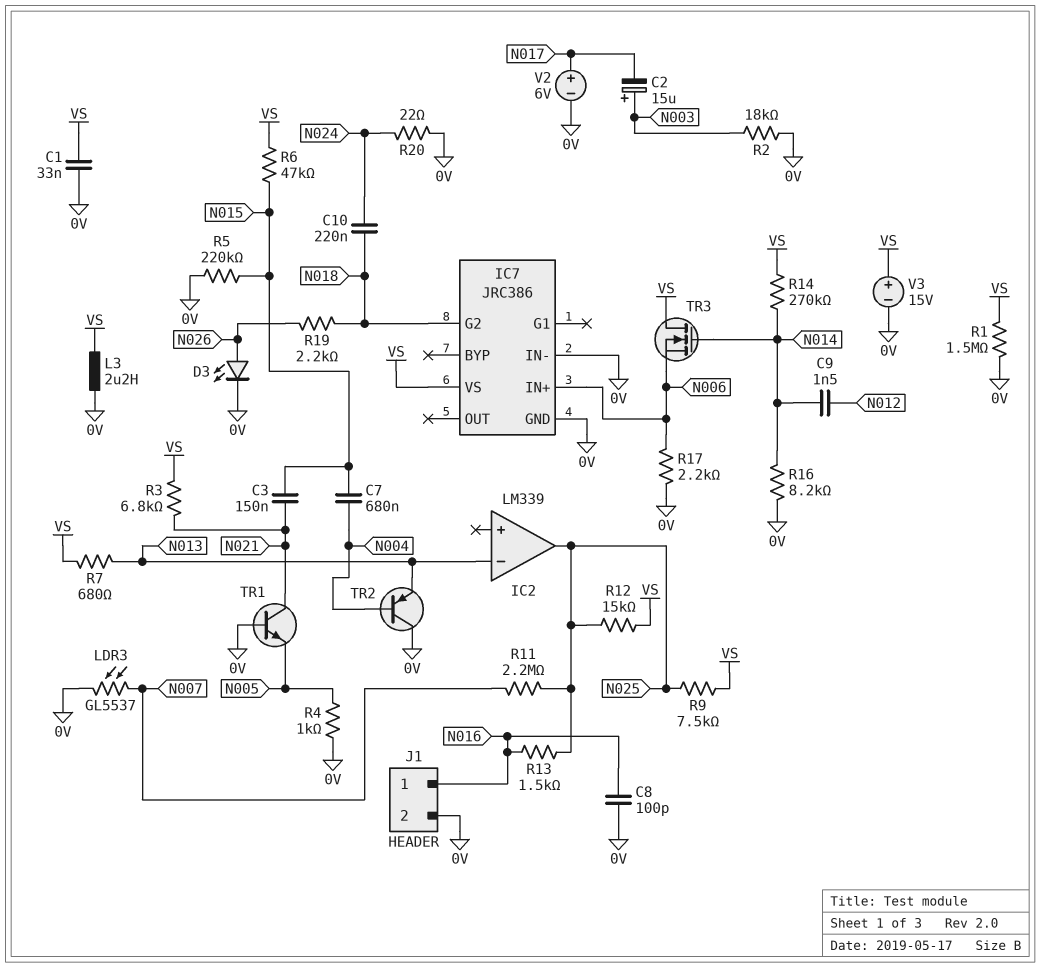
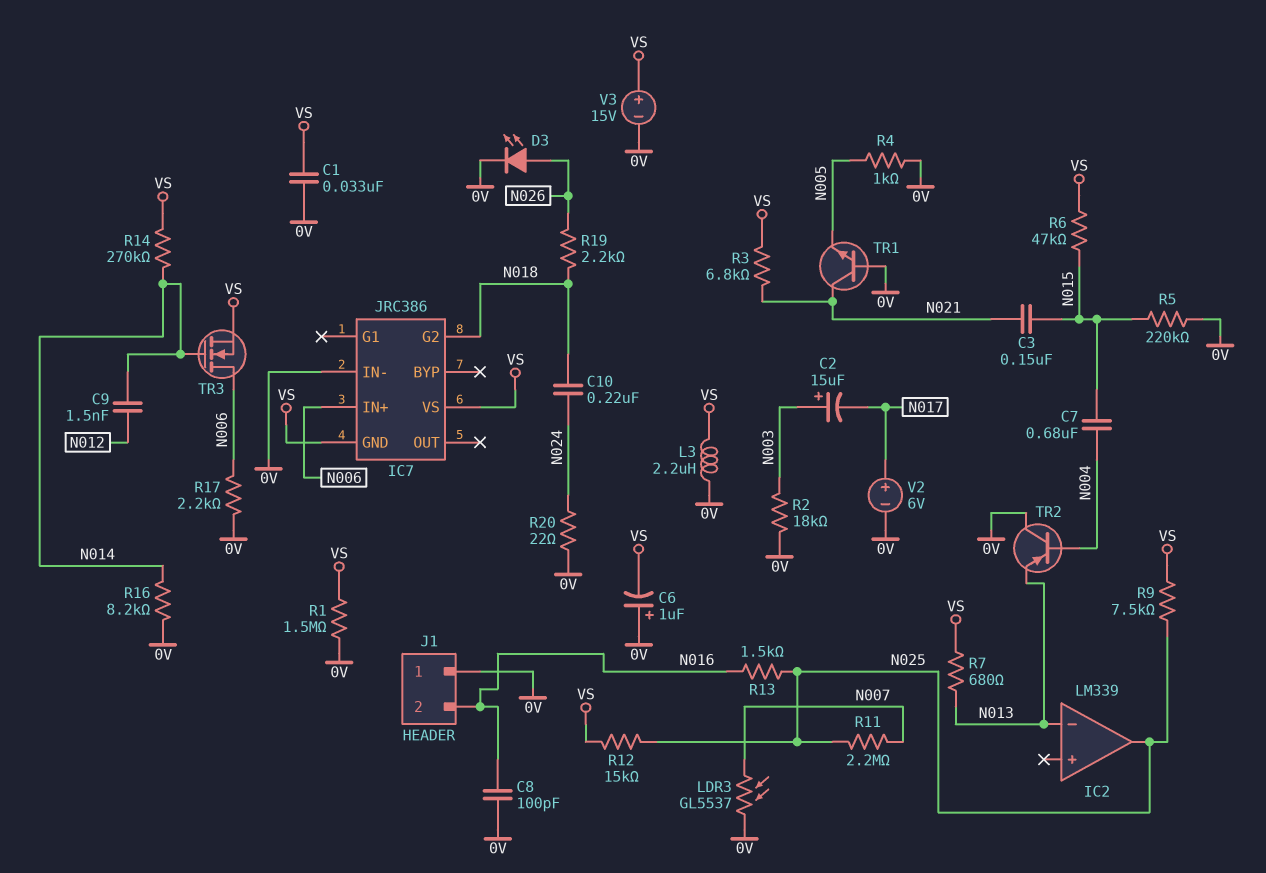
C6: none -> 1uF (plus 0V, minus VS)
IC7 pin GND: 0V -> VS
J1 pin 1: N016 -> 0V
J1 pin 2: 0V -> N016
TR3: NMOS (G N014, D VS, S N006) -> NMOS (G N014, D N006, S VS)

